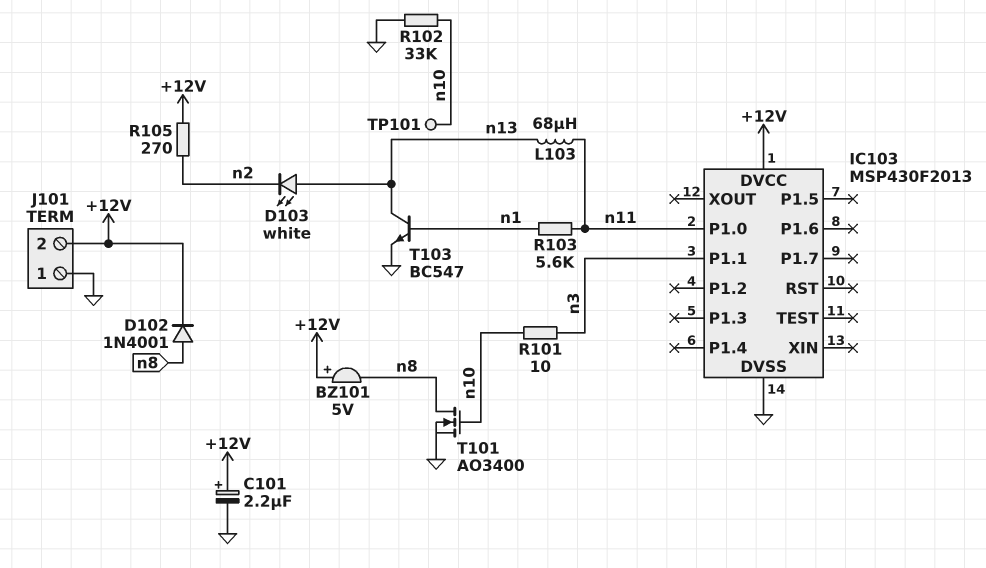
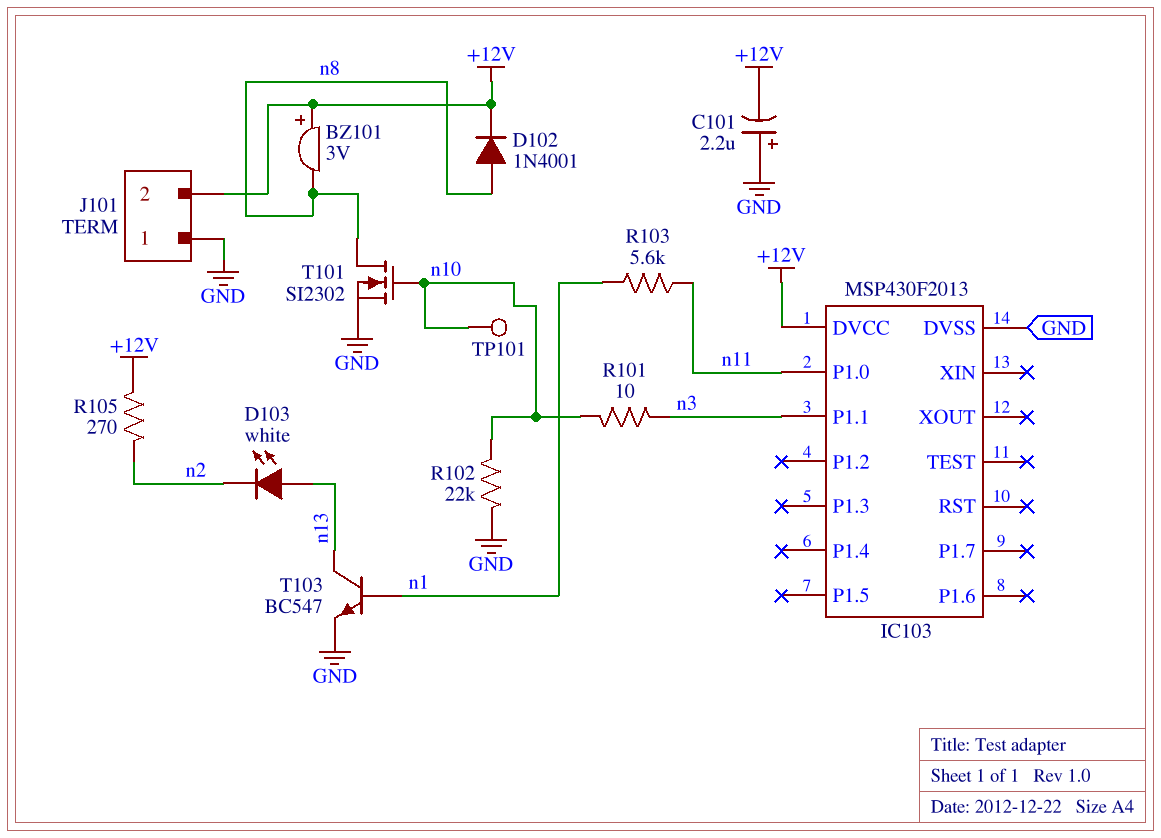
BZ101: buzzer 5V (plus +12V, minus n8) -> buzzer 3V (plus +12V, minus n8)
C101: 2.2uF (plus +12V, minus GND) -> 2.2uF (plus GND, minus +12V)
L103: 68uH (n11, n13) -> none
R102: 33k (GND, n10) -> 22k (GND, n10)
T101: NMOS AO3400 (G n10, D n8, S GND) -> NMOS SI2302 (G n10, D n8, S GND)

